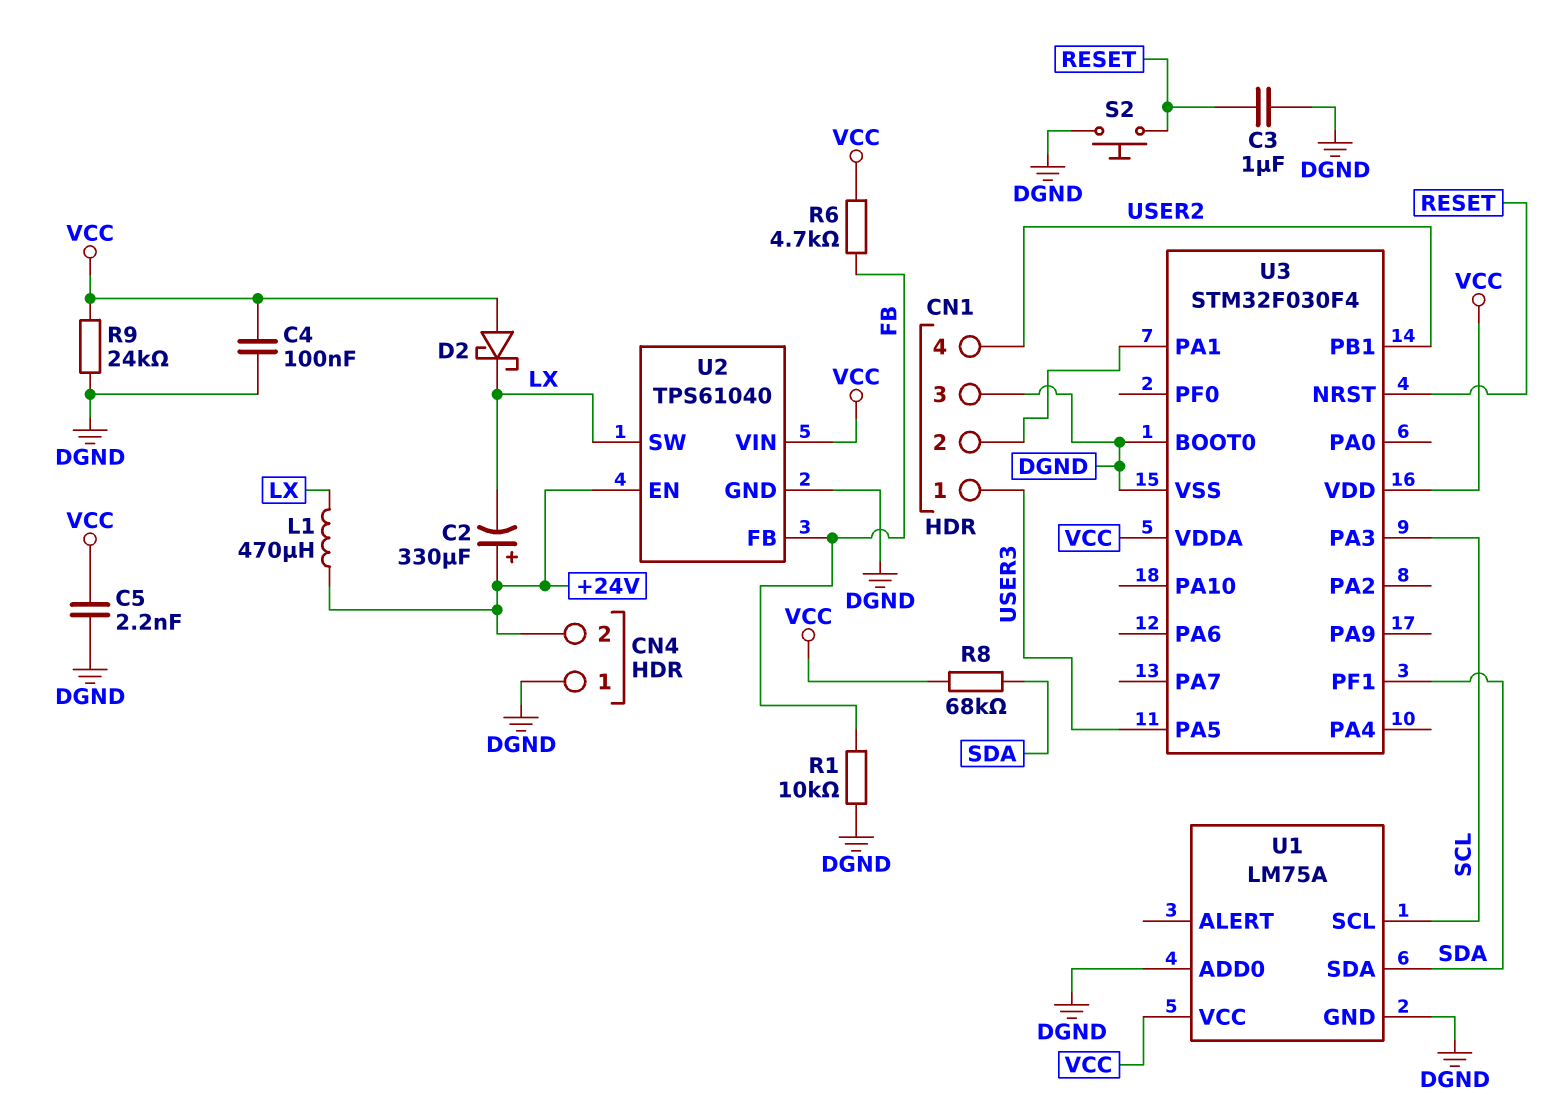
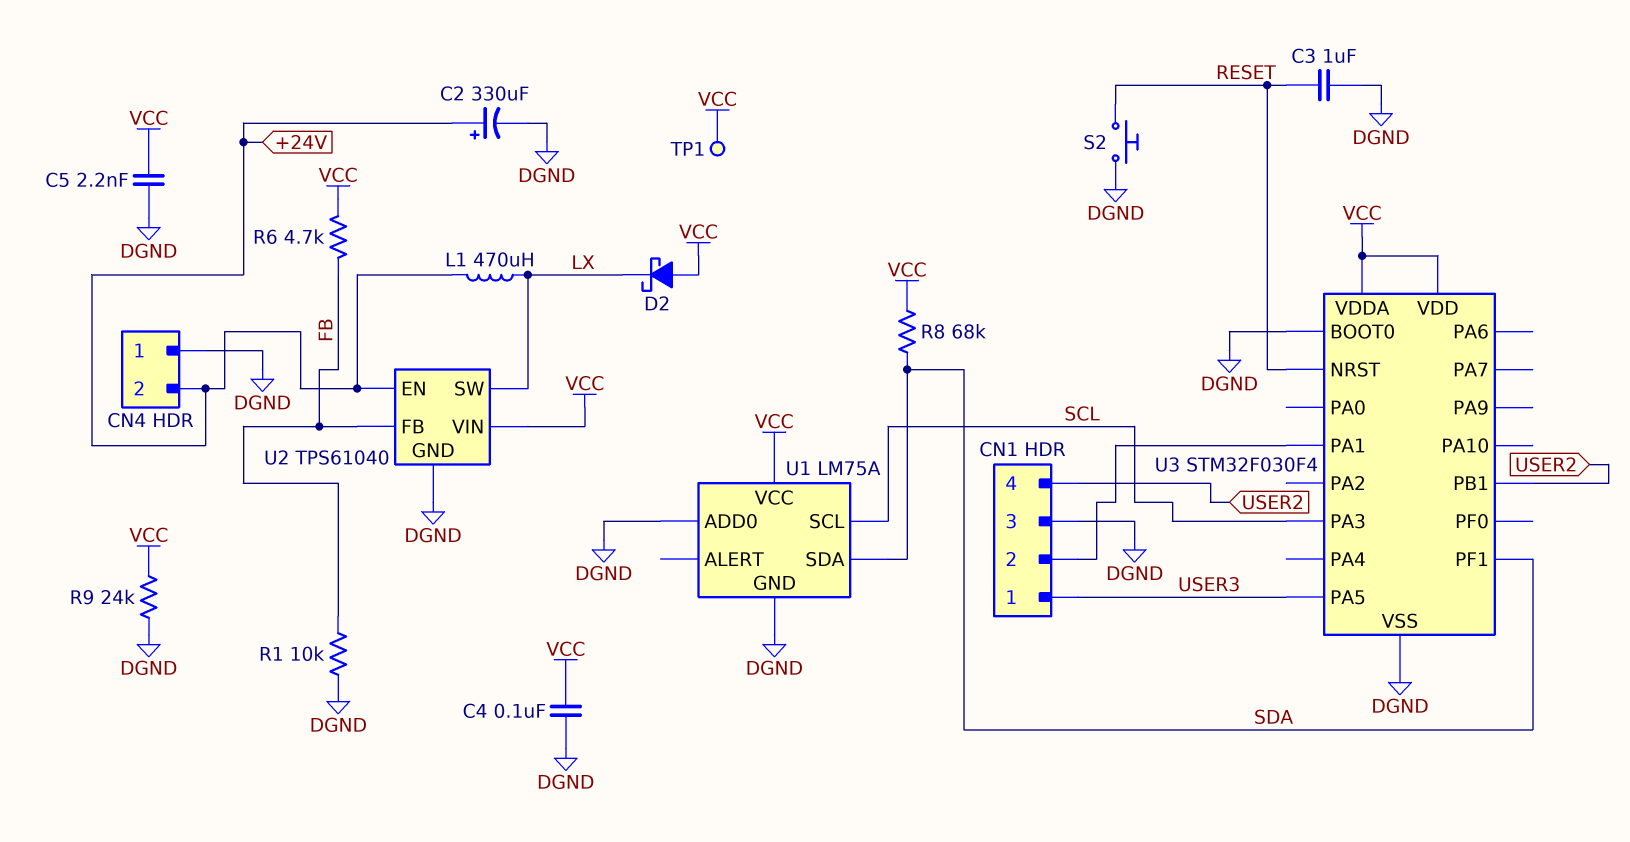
C2: 330uF (plus +24V, minus LX) -> 330uF (plus +24V, minus DGND)
TP1: none -> test point (VCC)

